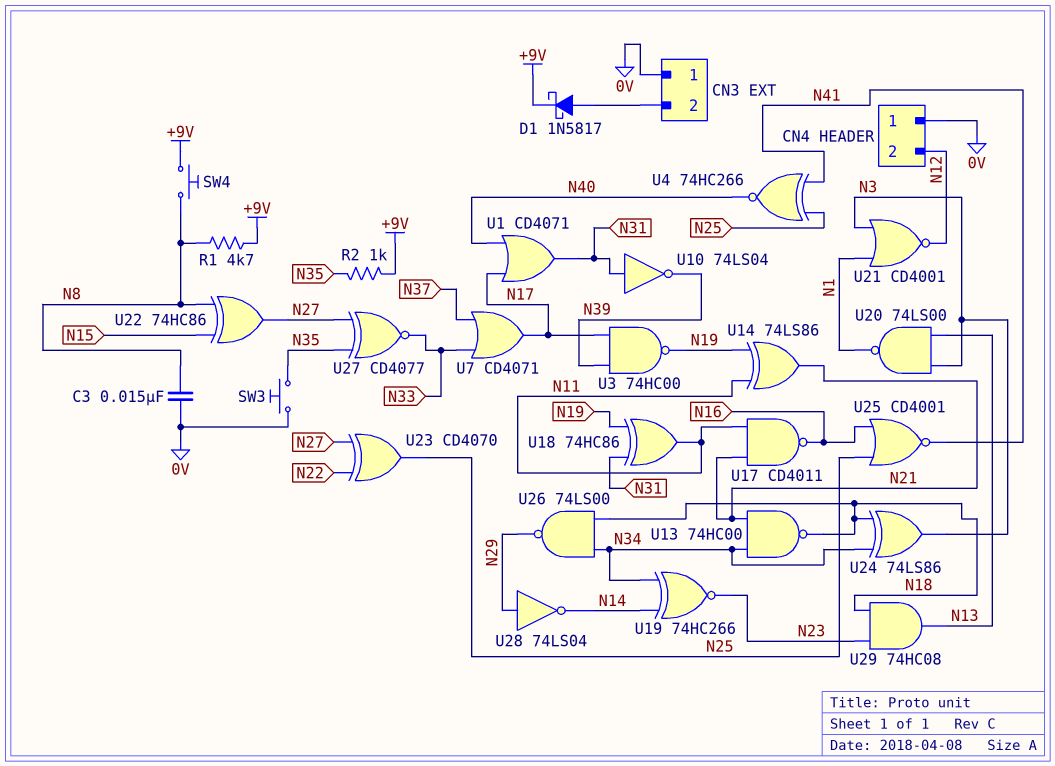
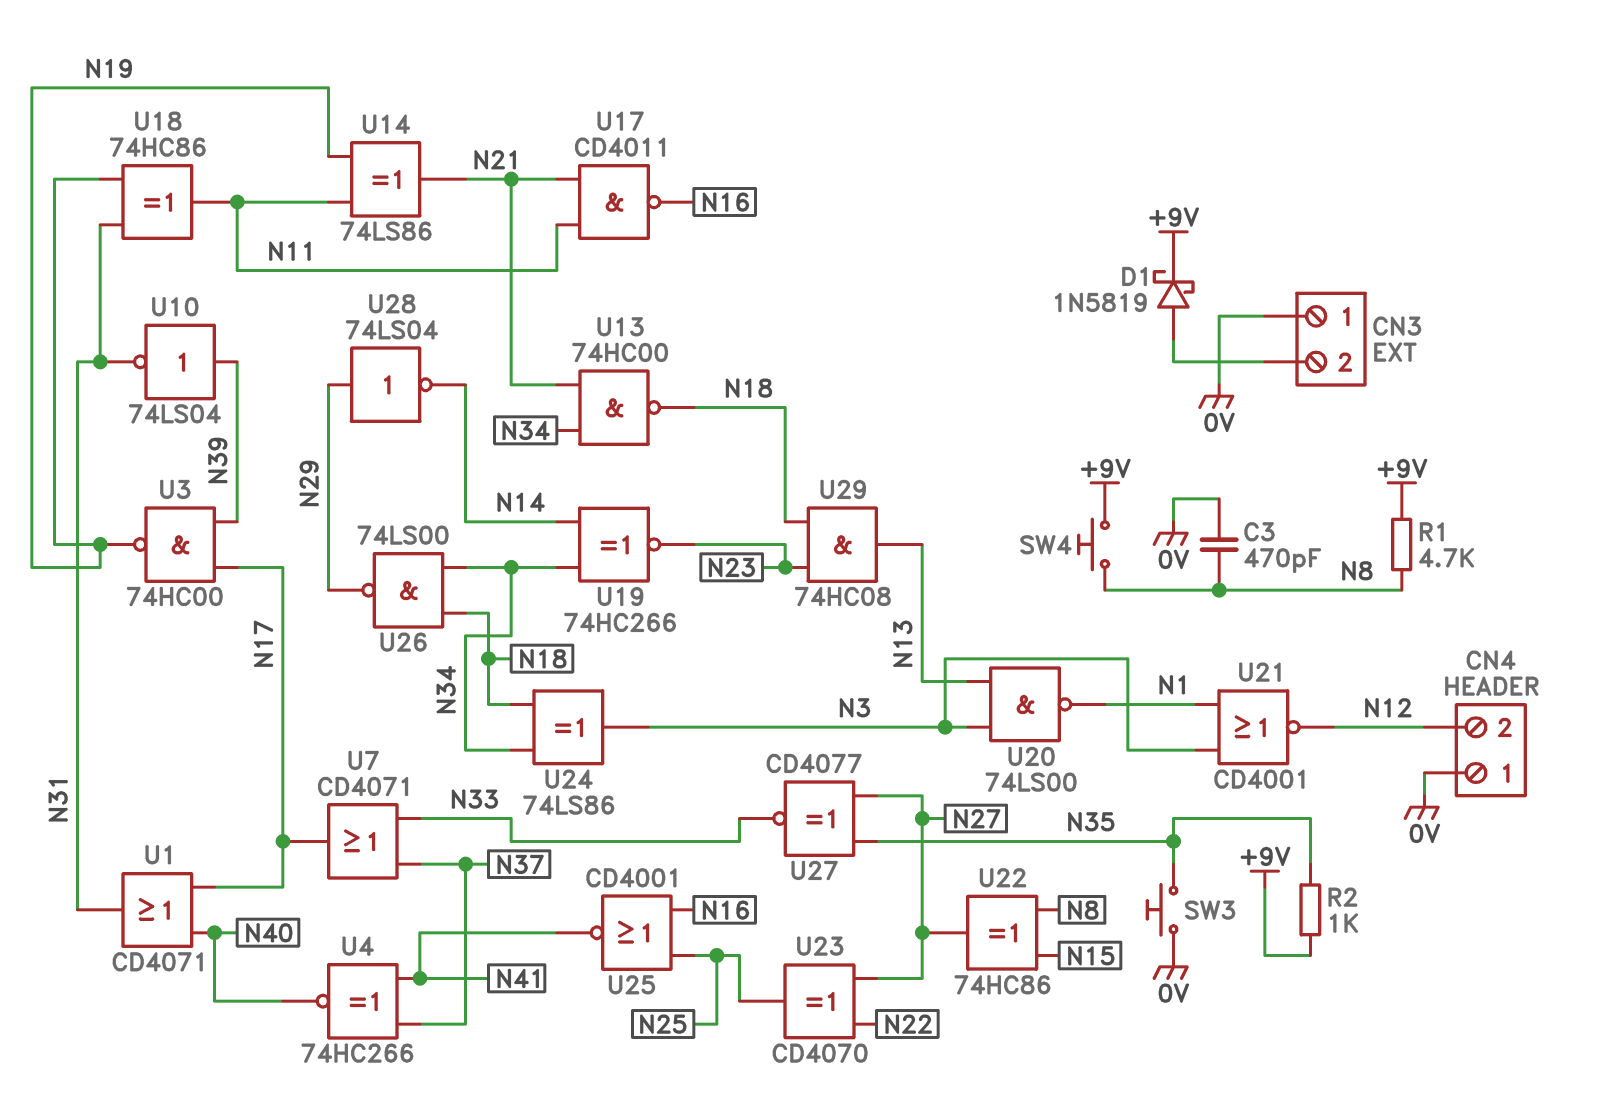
C3: 15nF (0V, N8) -> 470pF (0V, N8)
D1: schottky 1N5817 (A CN3/2, K +9V) -> schottky 1N5819 (A CN3/2, K +9V)
U4: XNOR 74HC266 (in N25, in N41, out N40) -> XNOR 74HC266 (in N37, in N41, out N40)
U10: NOT 74LS04 (in N31, out N39) -> NOT 74LS04 (in N39, out N31)

